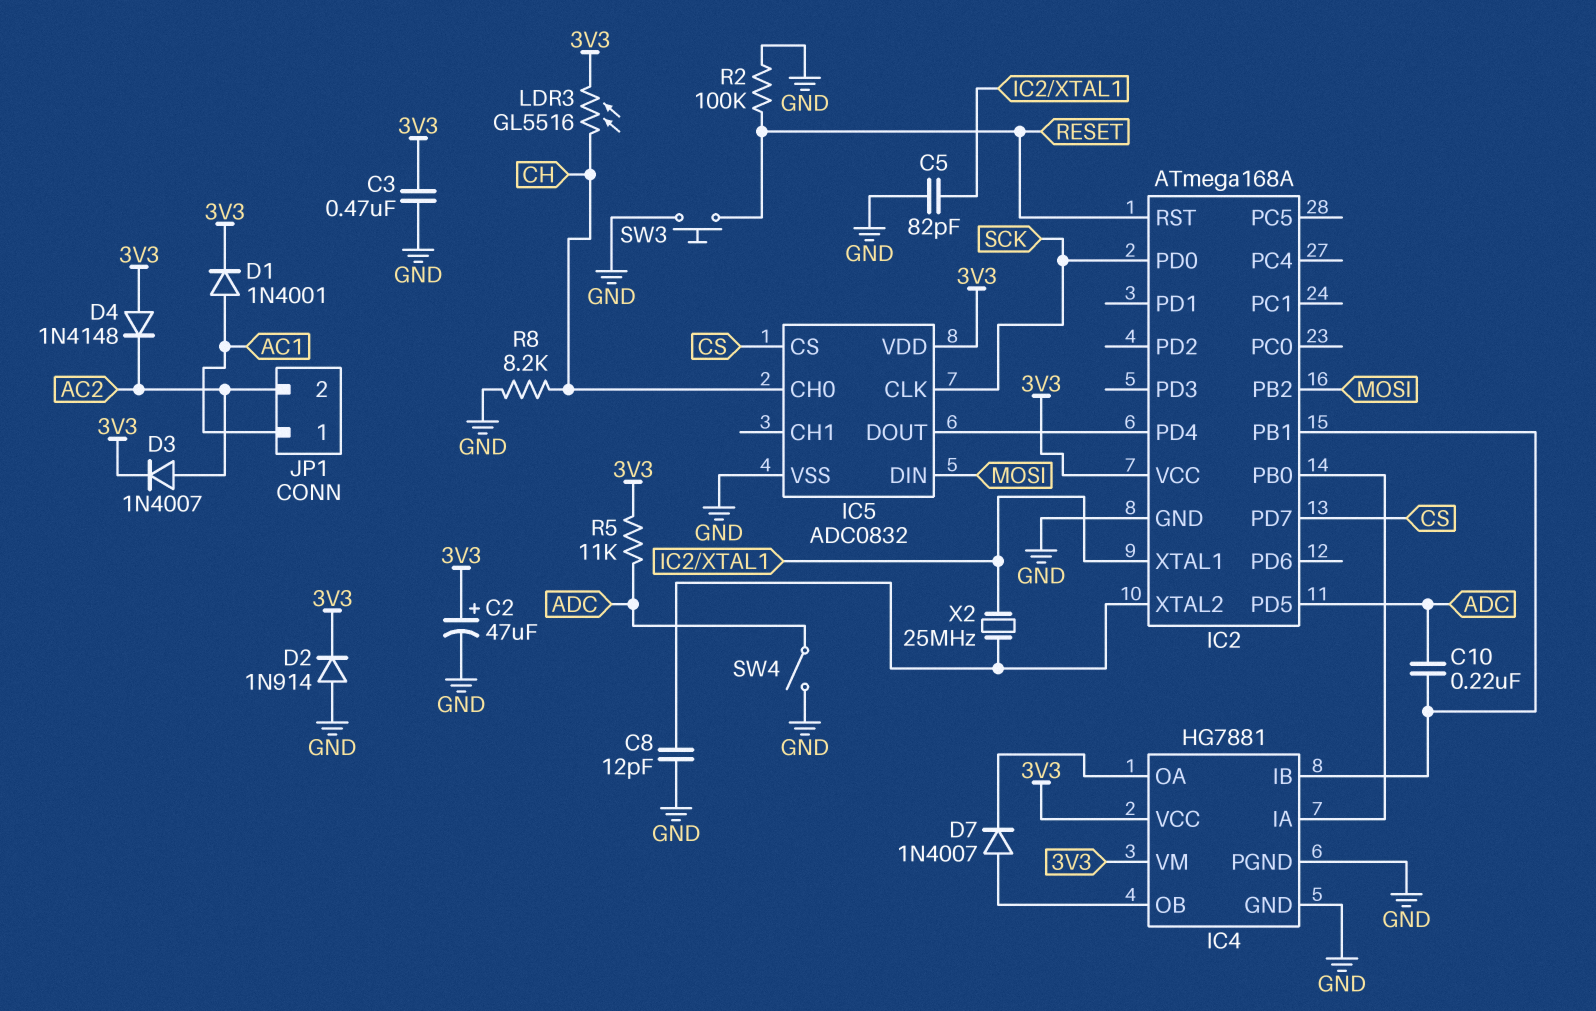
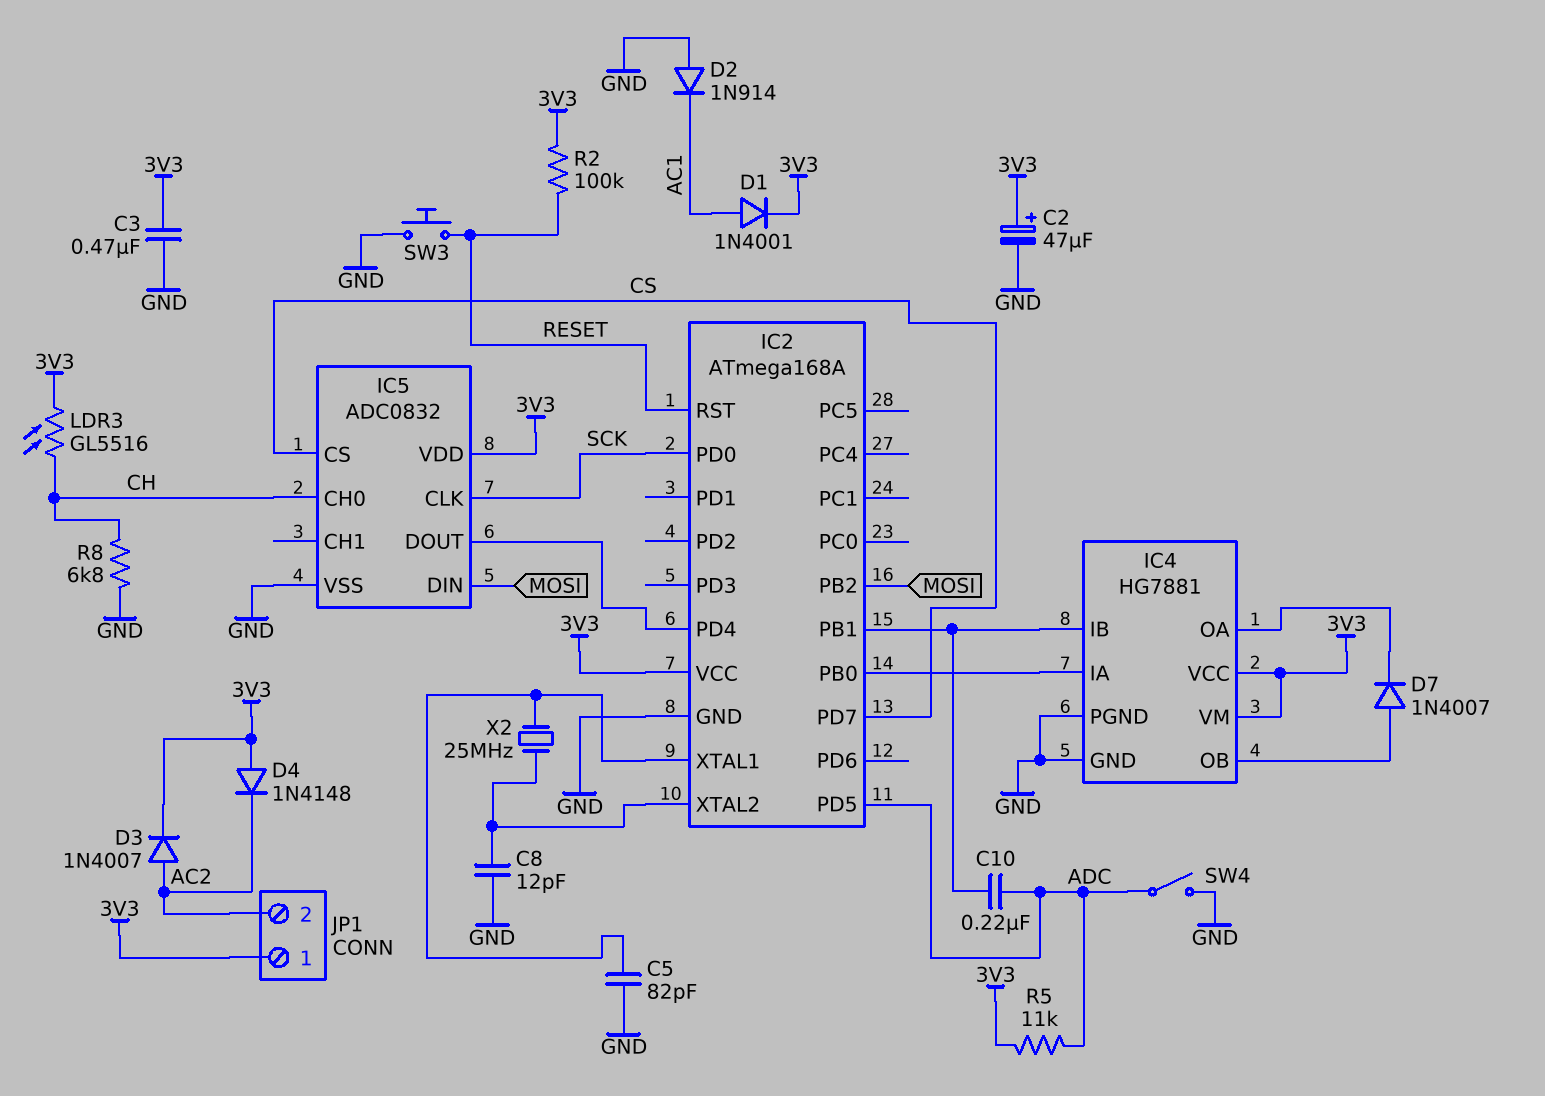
D2: diode 1N914 (A GND, K 3V3) -> diode 1N914 (A GND, K AC1)
JP1 pin 1: AC1 -> 3V3
R2: 100k (GND, RESET) -> 100k (3V3, RESET)
R8: 8.2k (CH, GND) -> 6.8k (CH, GND)

